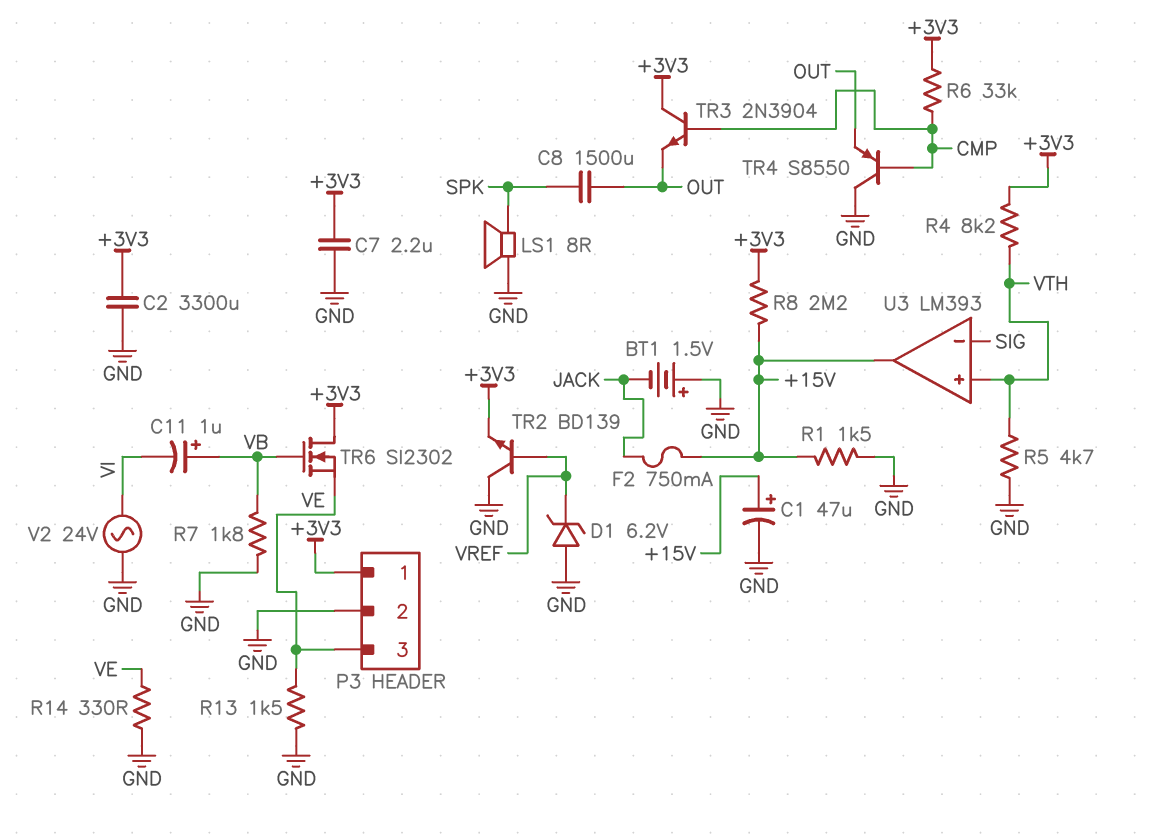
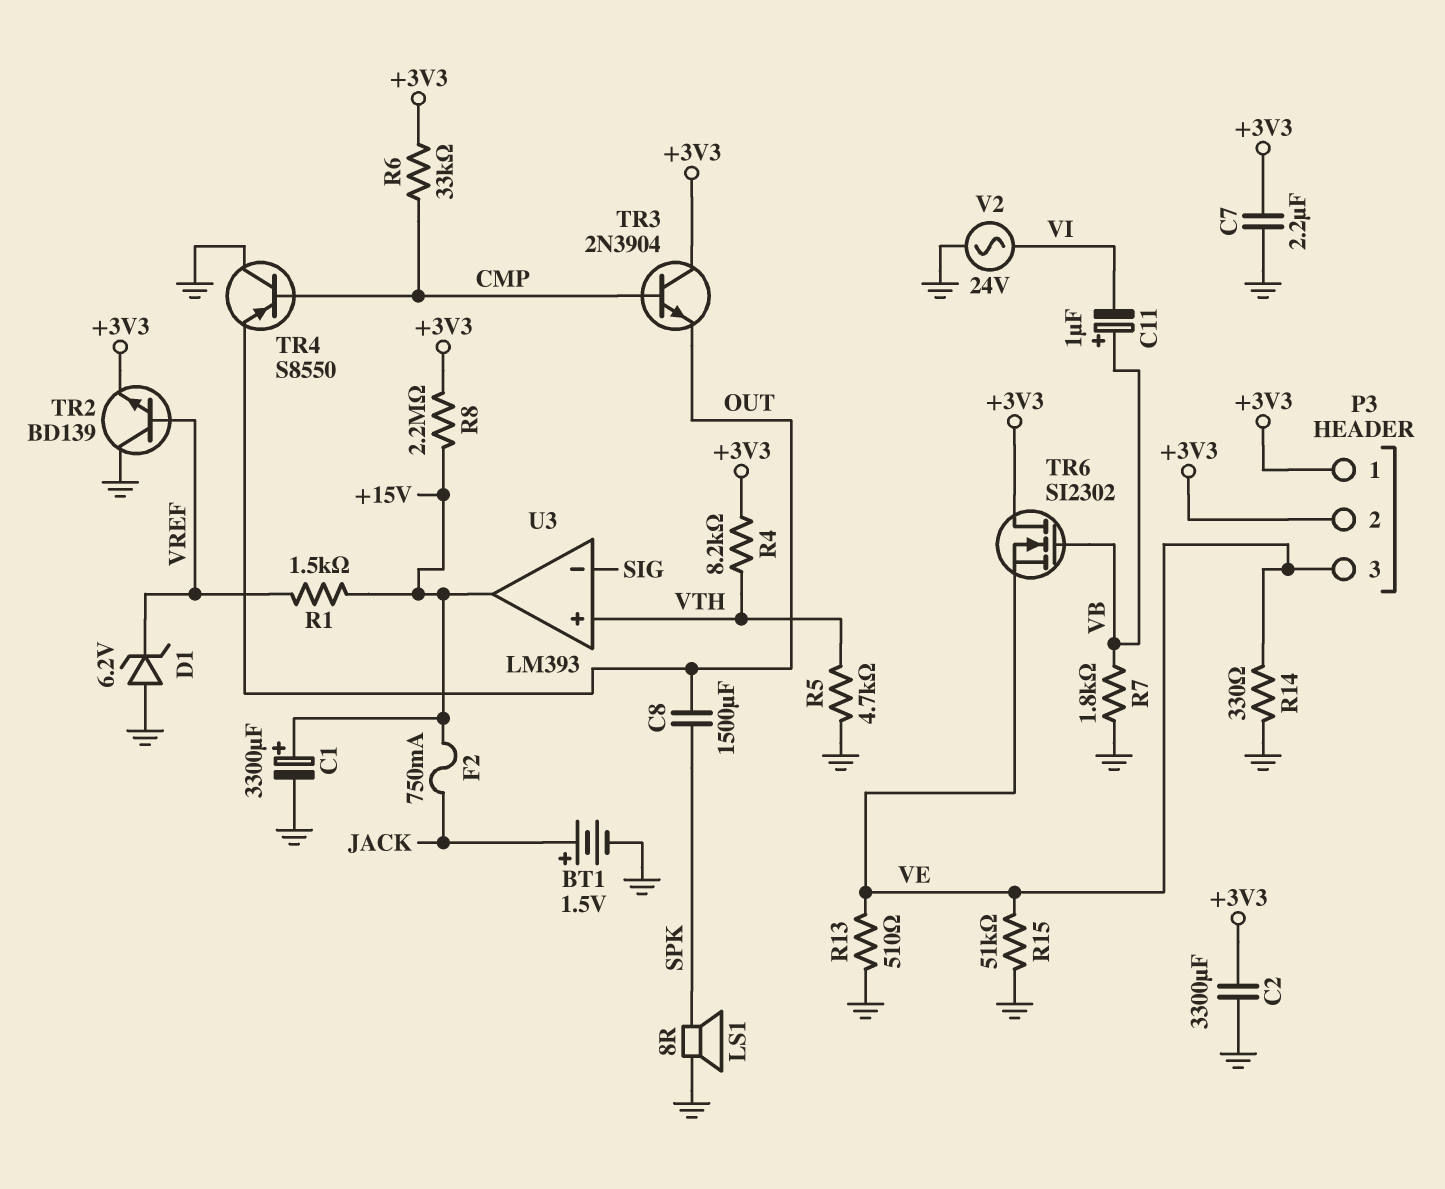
BT1: 1.5V (plus GND, minus JACK) -> 1.5V (plus JACK, minus GND)
C1: 47uF (plus +15V, minus GND) -> 3300uF (plus +15V, minus GND)
P3 pin 2: GND -> +3V3
R1: 1.5k (+15V, GND) -> 1.5k (+15V, VREF)
R13: 1.5k (GND, VE) -> 510 (GND, VE)
R15: none -> 51k (GND, VE)

